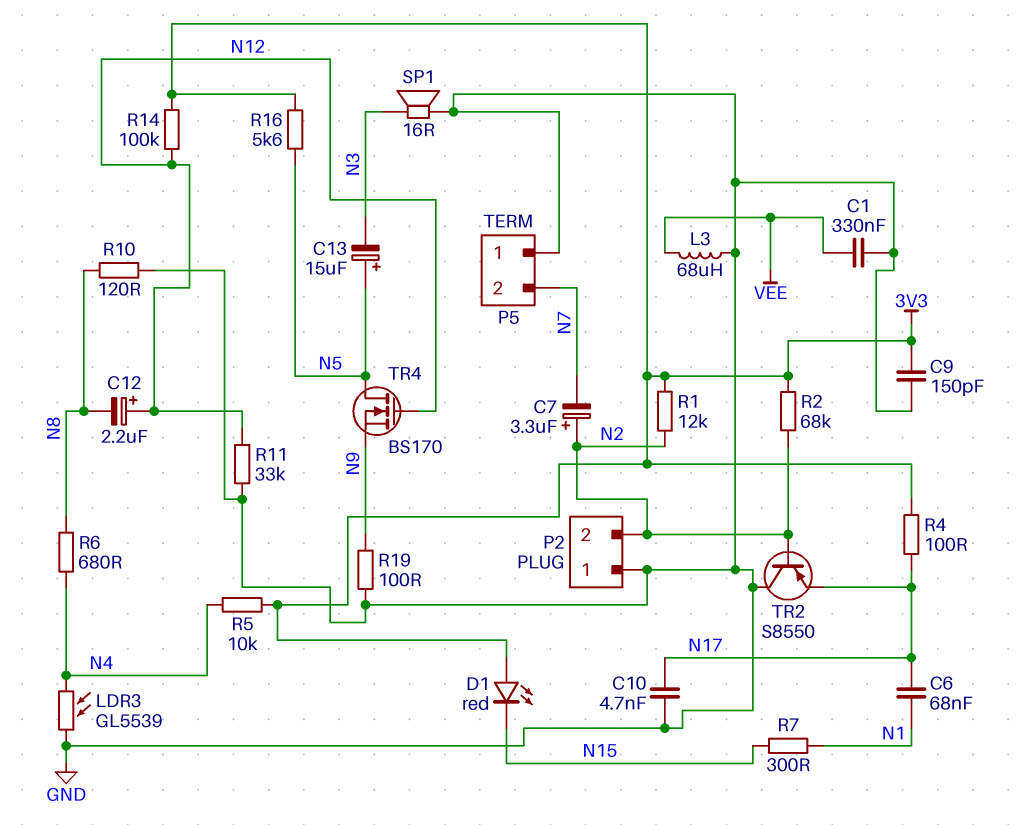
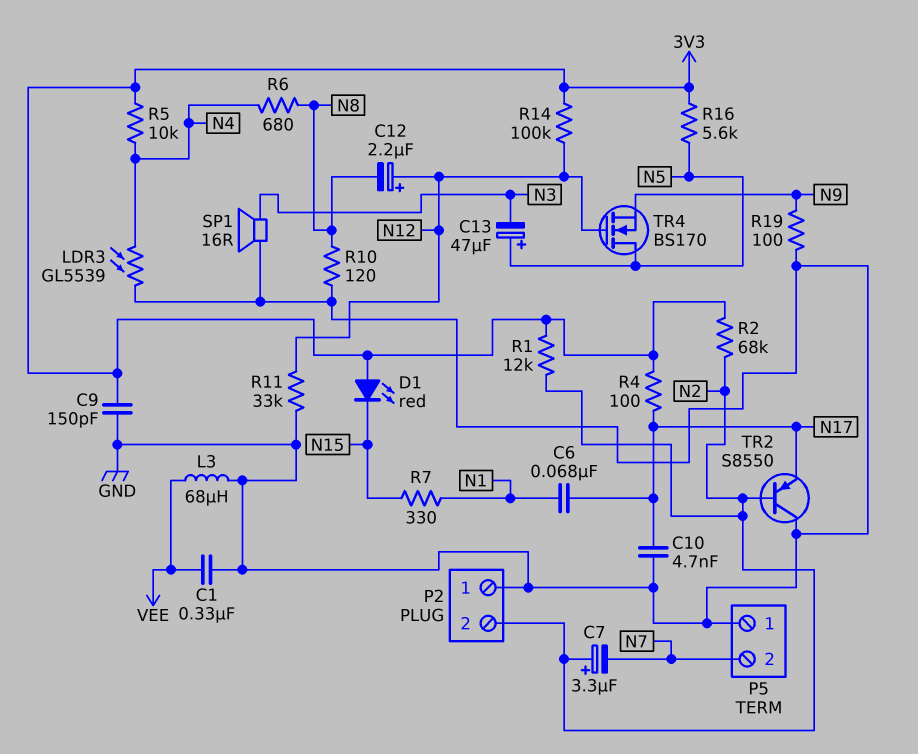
C13: 15uF (plus N5, minus N3) -> 47uF (plus N5, minus N3)
R7: 300 (N1, N15) -> 330 (N1, N15)

